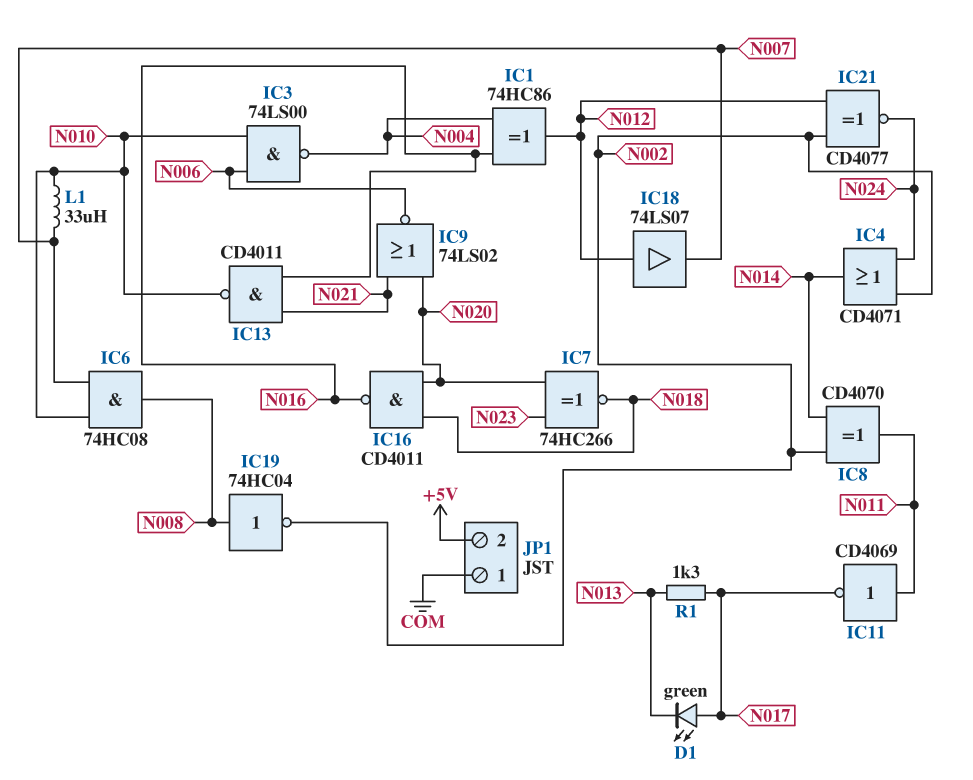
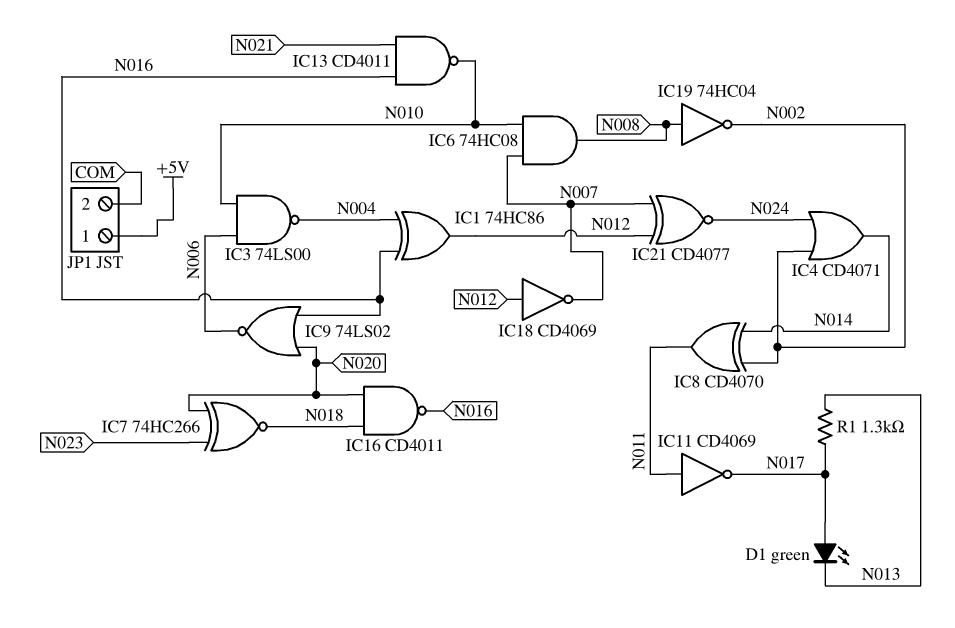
IC9: NOR 74LS02 (in N020, in N021, out N006) -> NOR 74LS02 (in N016, in N020, out N006)
IC18: buffer 74LS07 (in N012, out N007) -> NOT CD4069 (in N012, out N007)
IC21: XNOR CD4077 (in N002, in N012, out N024) -> XNOR CD4077 (in N007, in N012, out N024)
JP1 pin 1: COM -> +5V
JP1 pin 2: +5V -> COM
L1: 33uH (N007, N010) -> none

